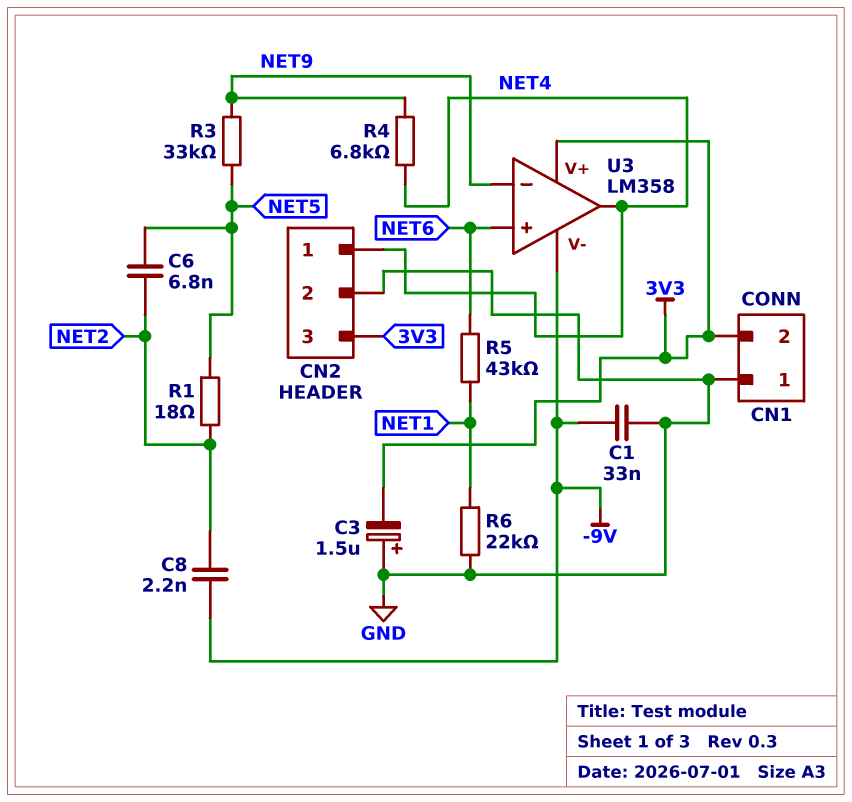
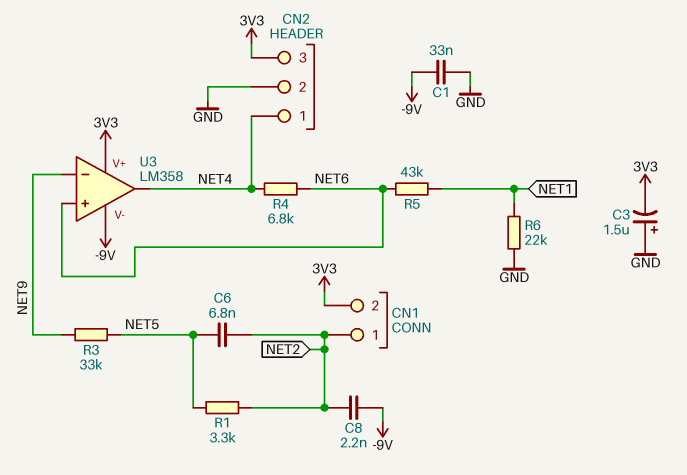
CN1 pin 1: GND -> NET2
R1: 18 (NET2, NET5) -> 3.3k (NET2, NET5)
R4: 6.8k (NET4, NET9) -> 6.8k (NET4, NET6)

